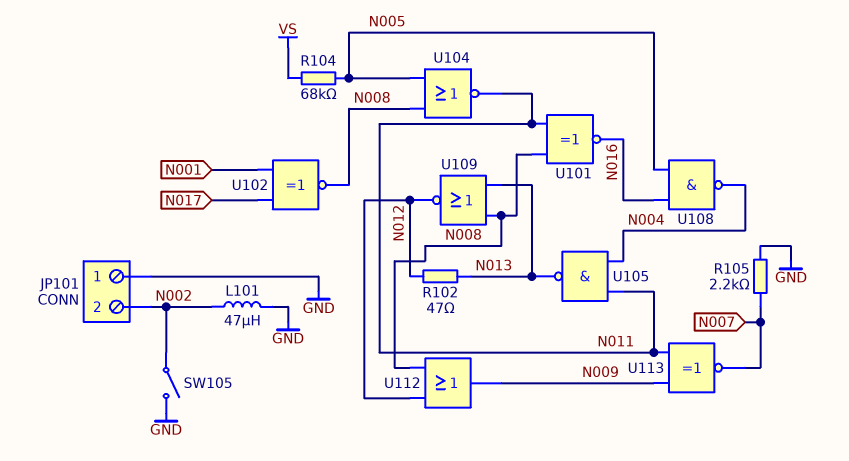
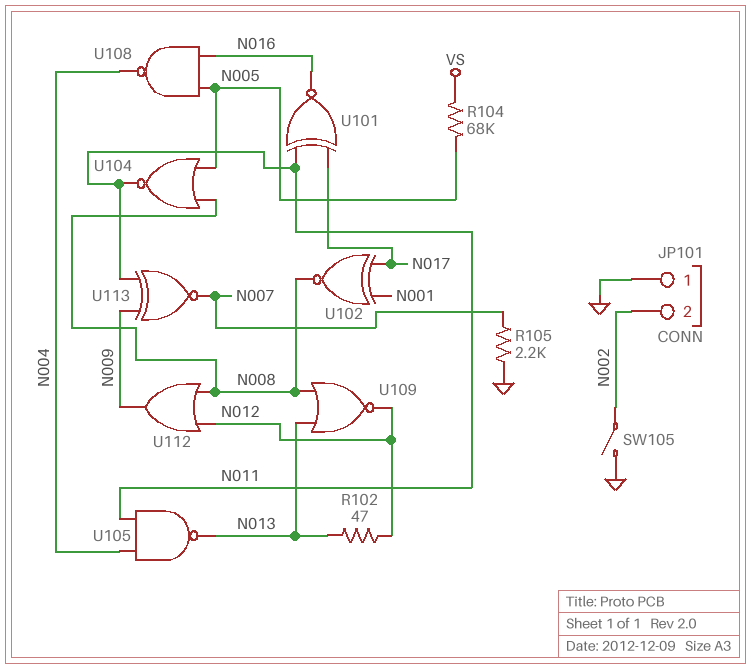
L101: 47uH (GND, N002) -> none
U101: XNOR (in N008, in N011, out N016) -> XNOR (in N011, in N017, out N016)

